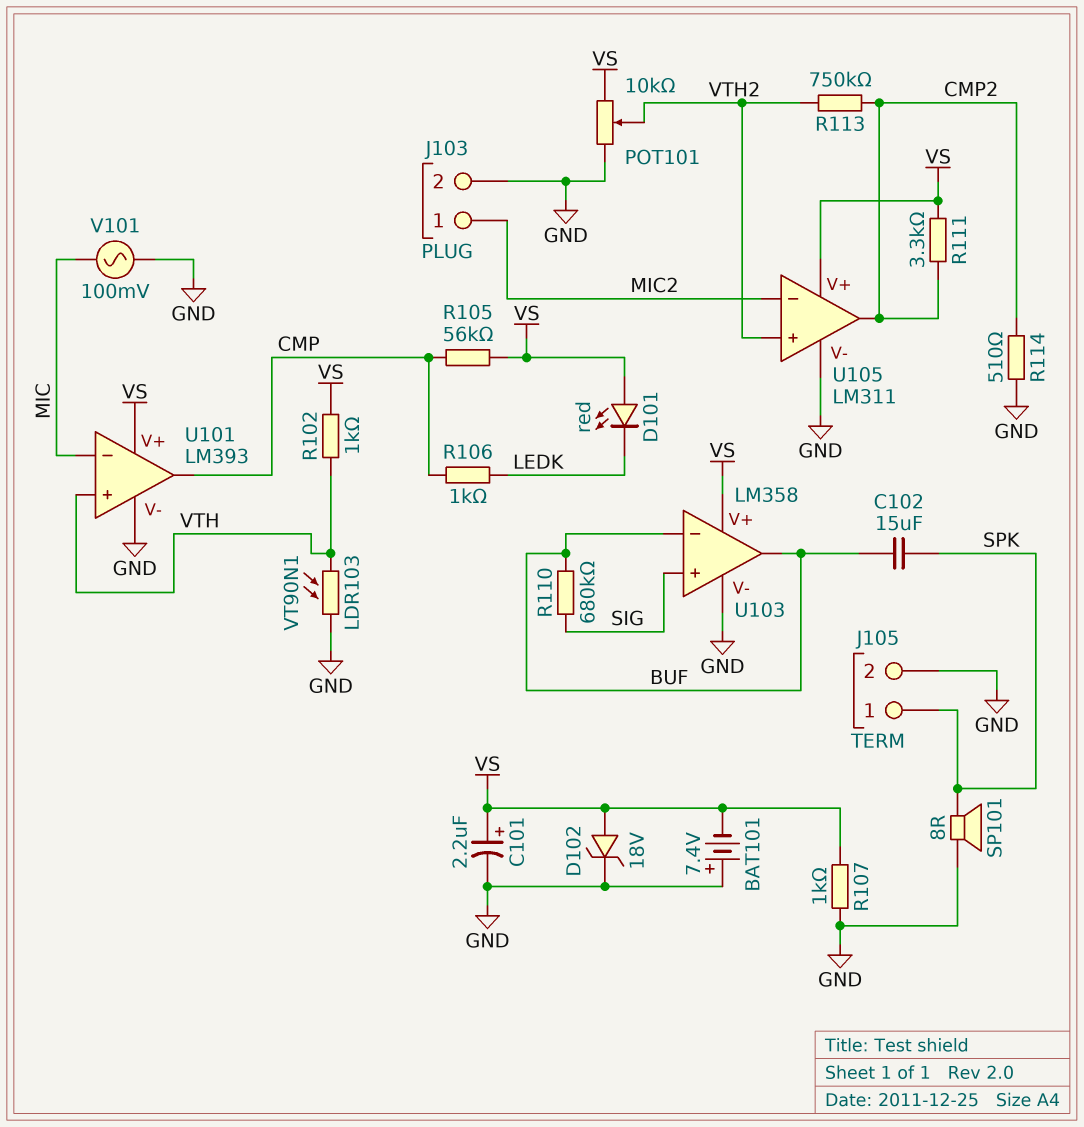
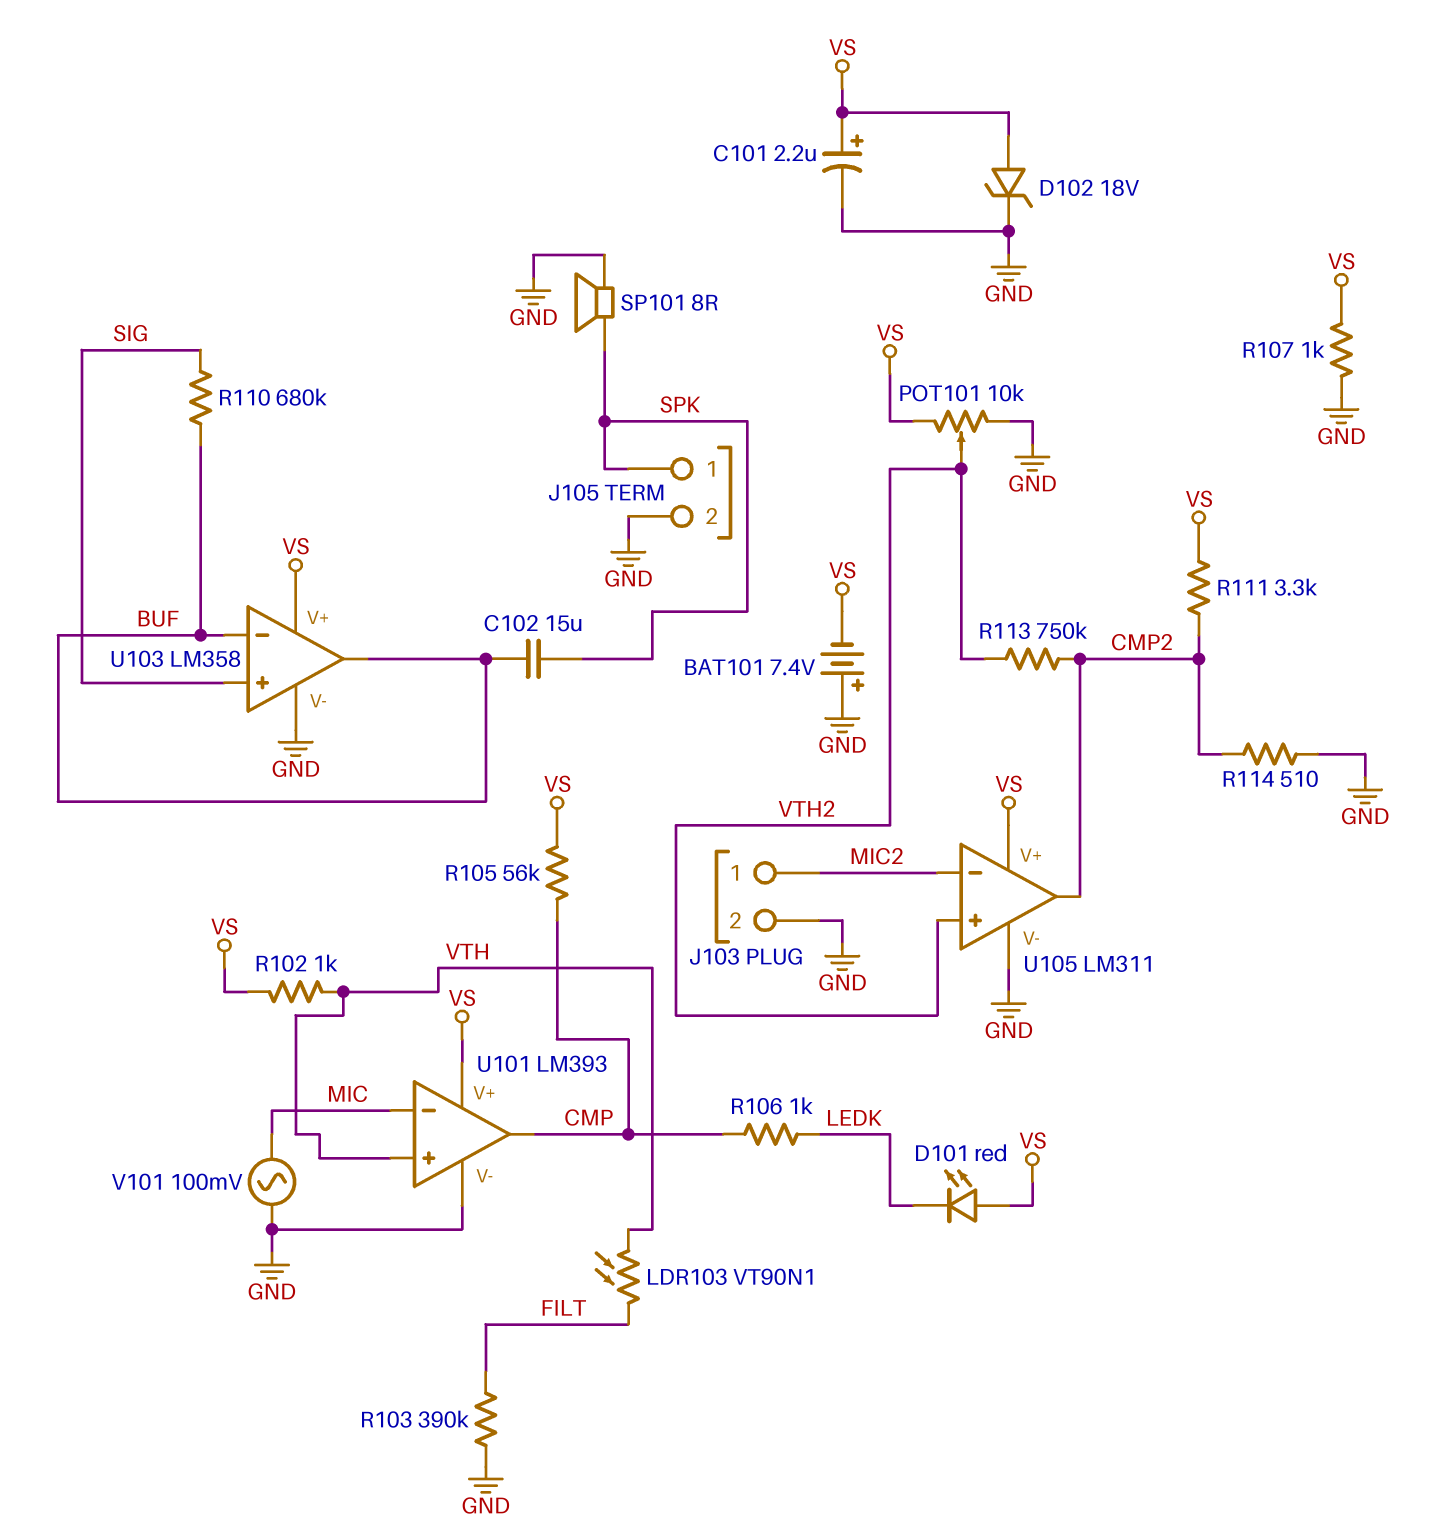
LDR103: VT90N1 (GND, VTH) -> VT90N1 (FILT, VTH)
R103: none -> 390k (FILT, GND)

